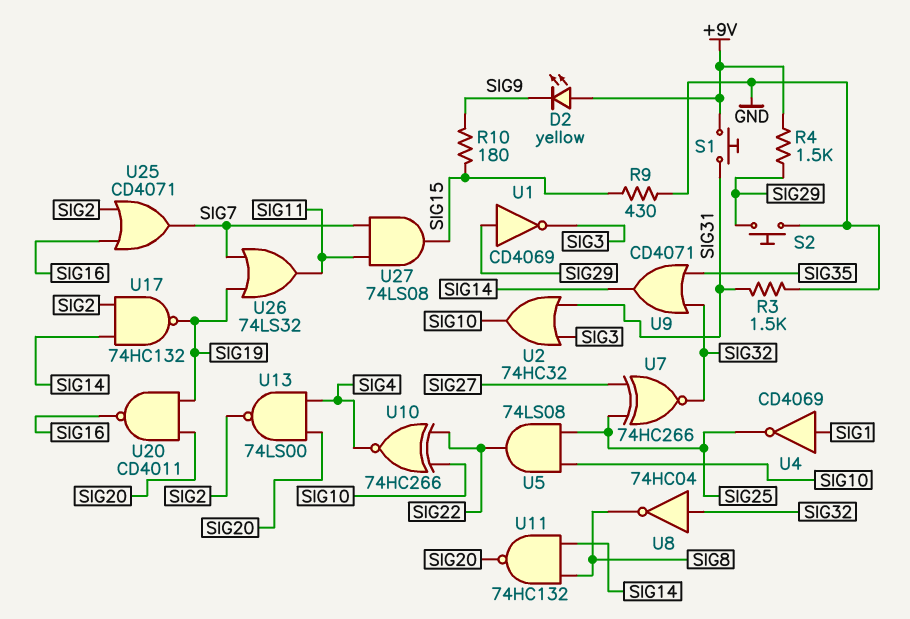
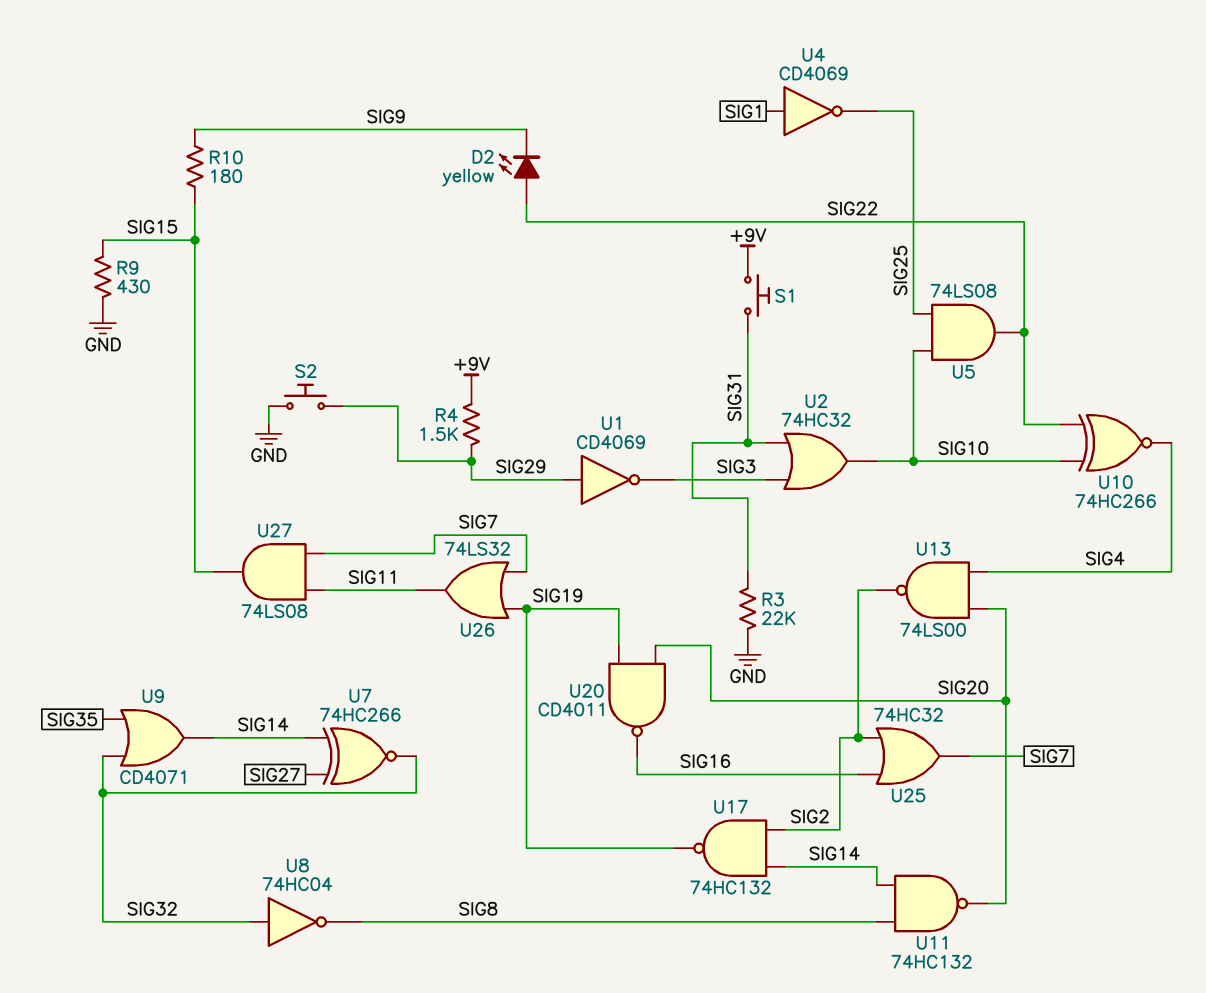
D2: LED yellow (A +9V, K SIG9) -> LED yellow (A SIG22, K SIG9)
R3: 1.5k (GND, SIG31) -> 22k (GND, SIG31)
U7: XNOR 74HC266 (in SIG25, in SIG27, out SIG32) -> XNOR 74HC266 (in SIG14, in SIG27, out SIG32)
U25: OR CD4071 (in SIG2, in SIG16, out SIG7) -> OR 74HC32 (in SIG2, in SIG16, out SIG7)

